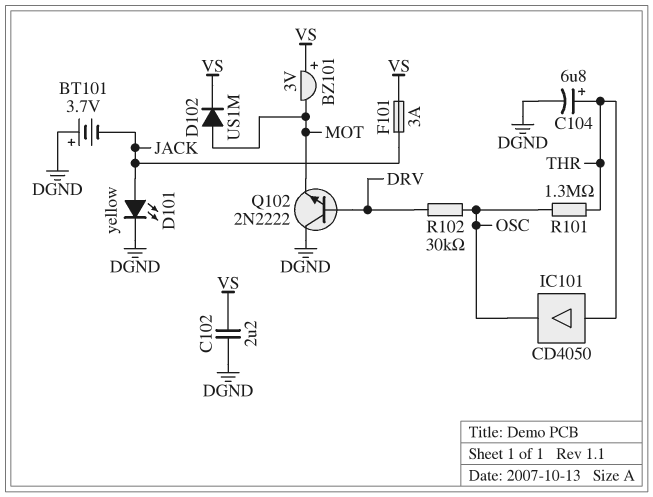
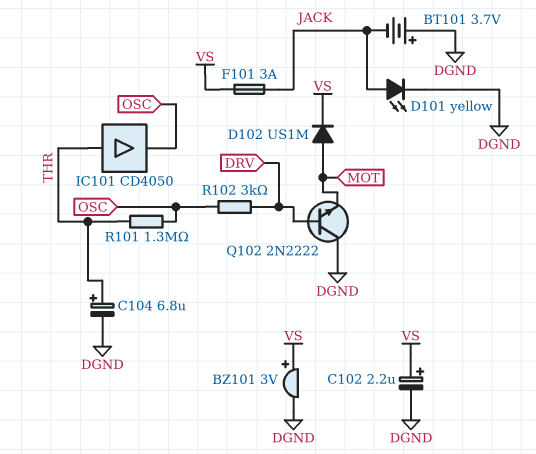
BZ101: buzzer 3V (plus VS, minus MOT) -> buzzer 3V (plus VS, minus DGND)
C102: 2.2uF (DGND, VS) -> 2.2uF (plus VS, minus DGND)
R102: 30k (DRV, OSC) -> 3k (DRV, OSC)

